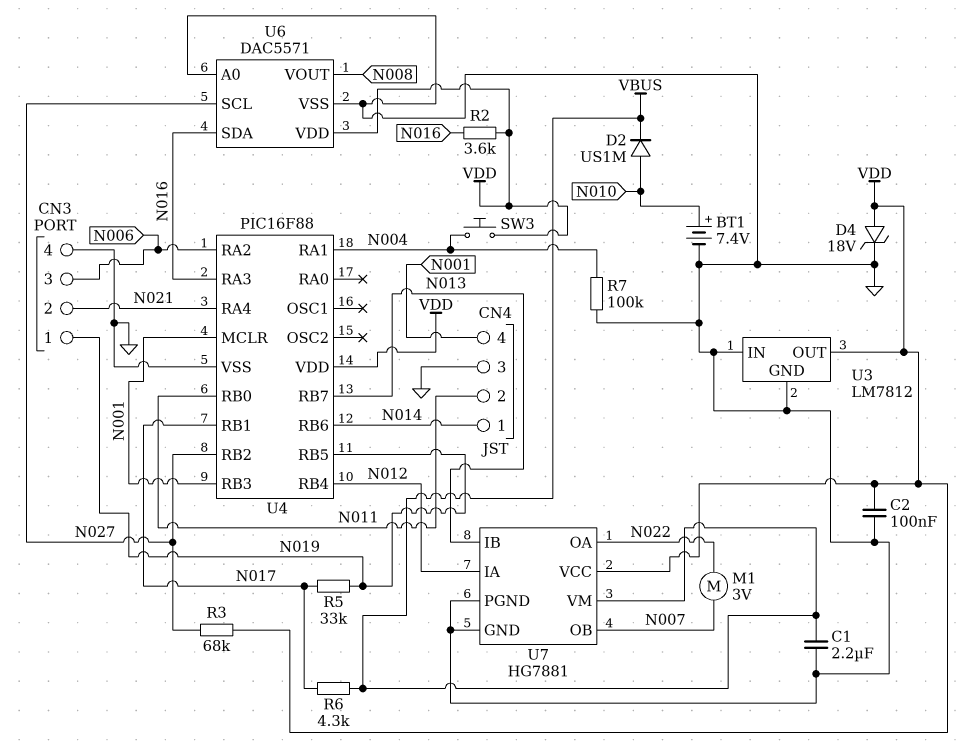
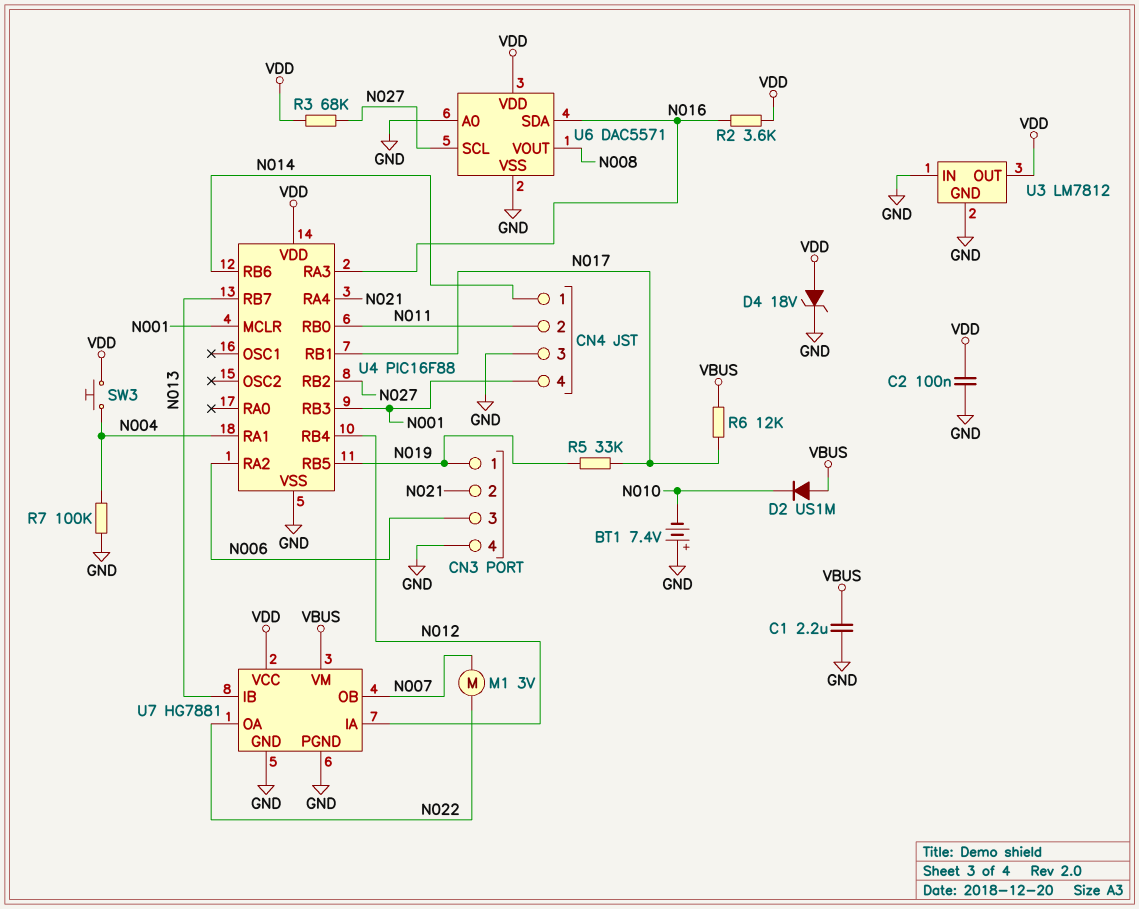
BT1: 7.4V (plus N010, minus GND) -> 7.4V (plus GND, minus N010)
D2: diode US1M (A N010, K VBUS) -> diode US1M (A VBUS, K N010)
R6: 4.3k (N017, VBUS) -> 12k (N017, VBUS)

